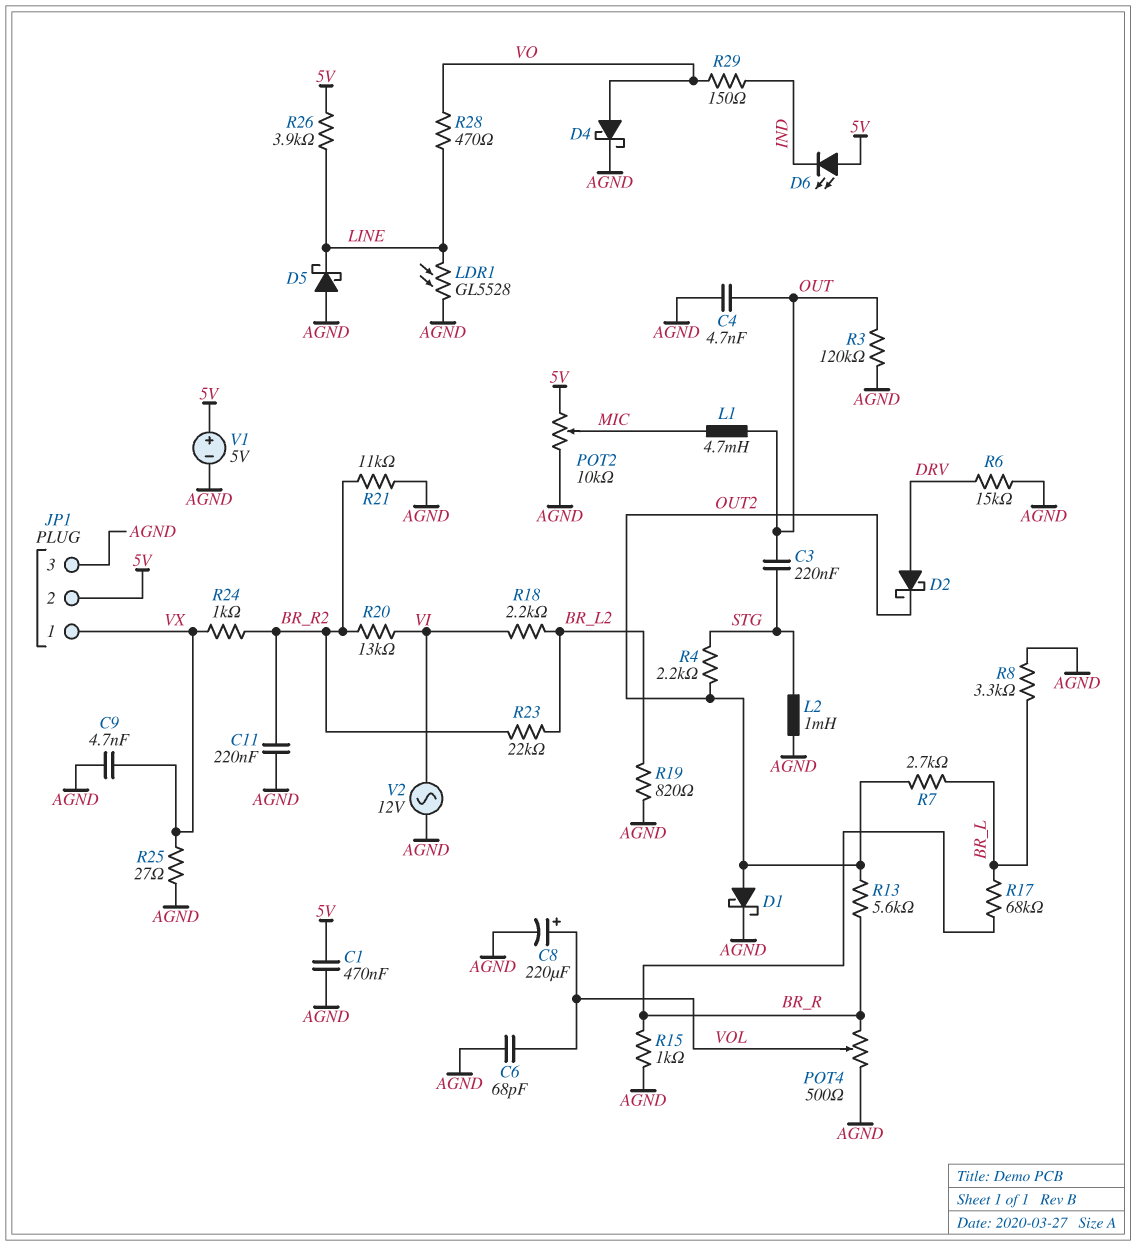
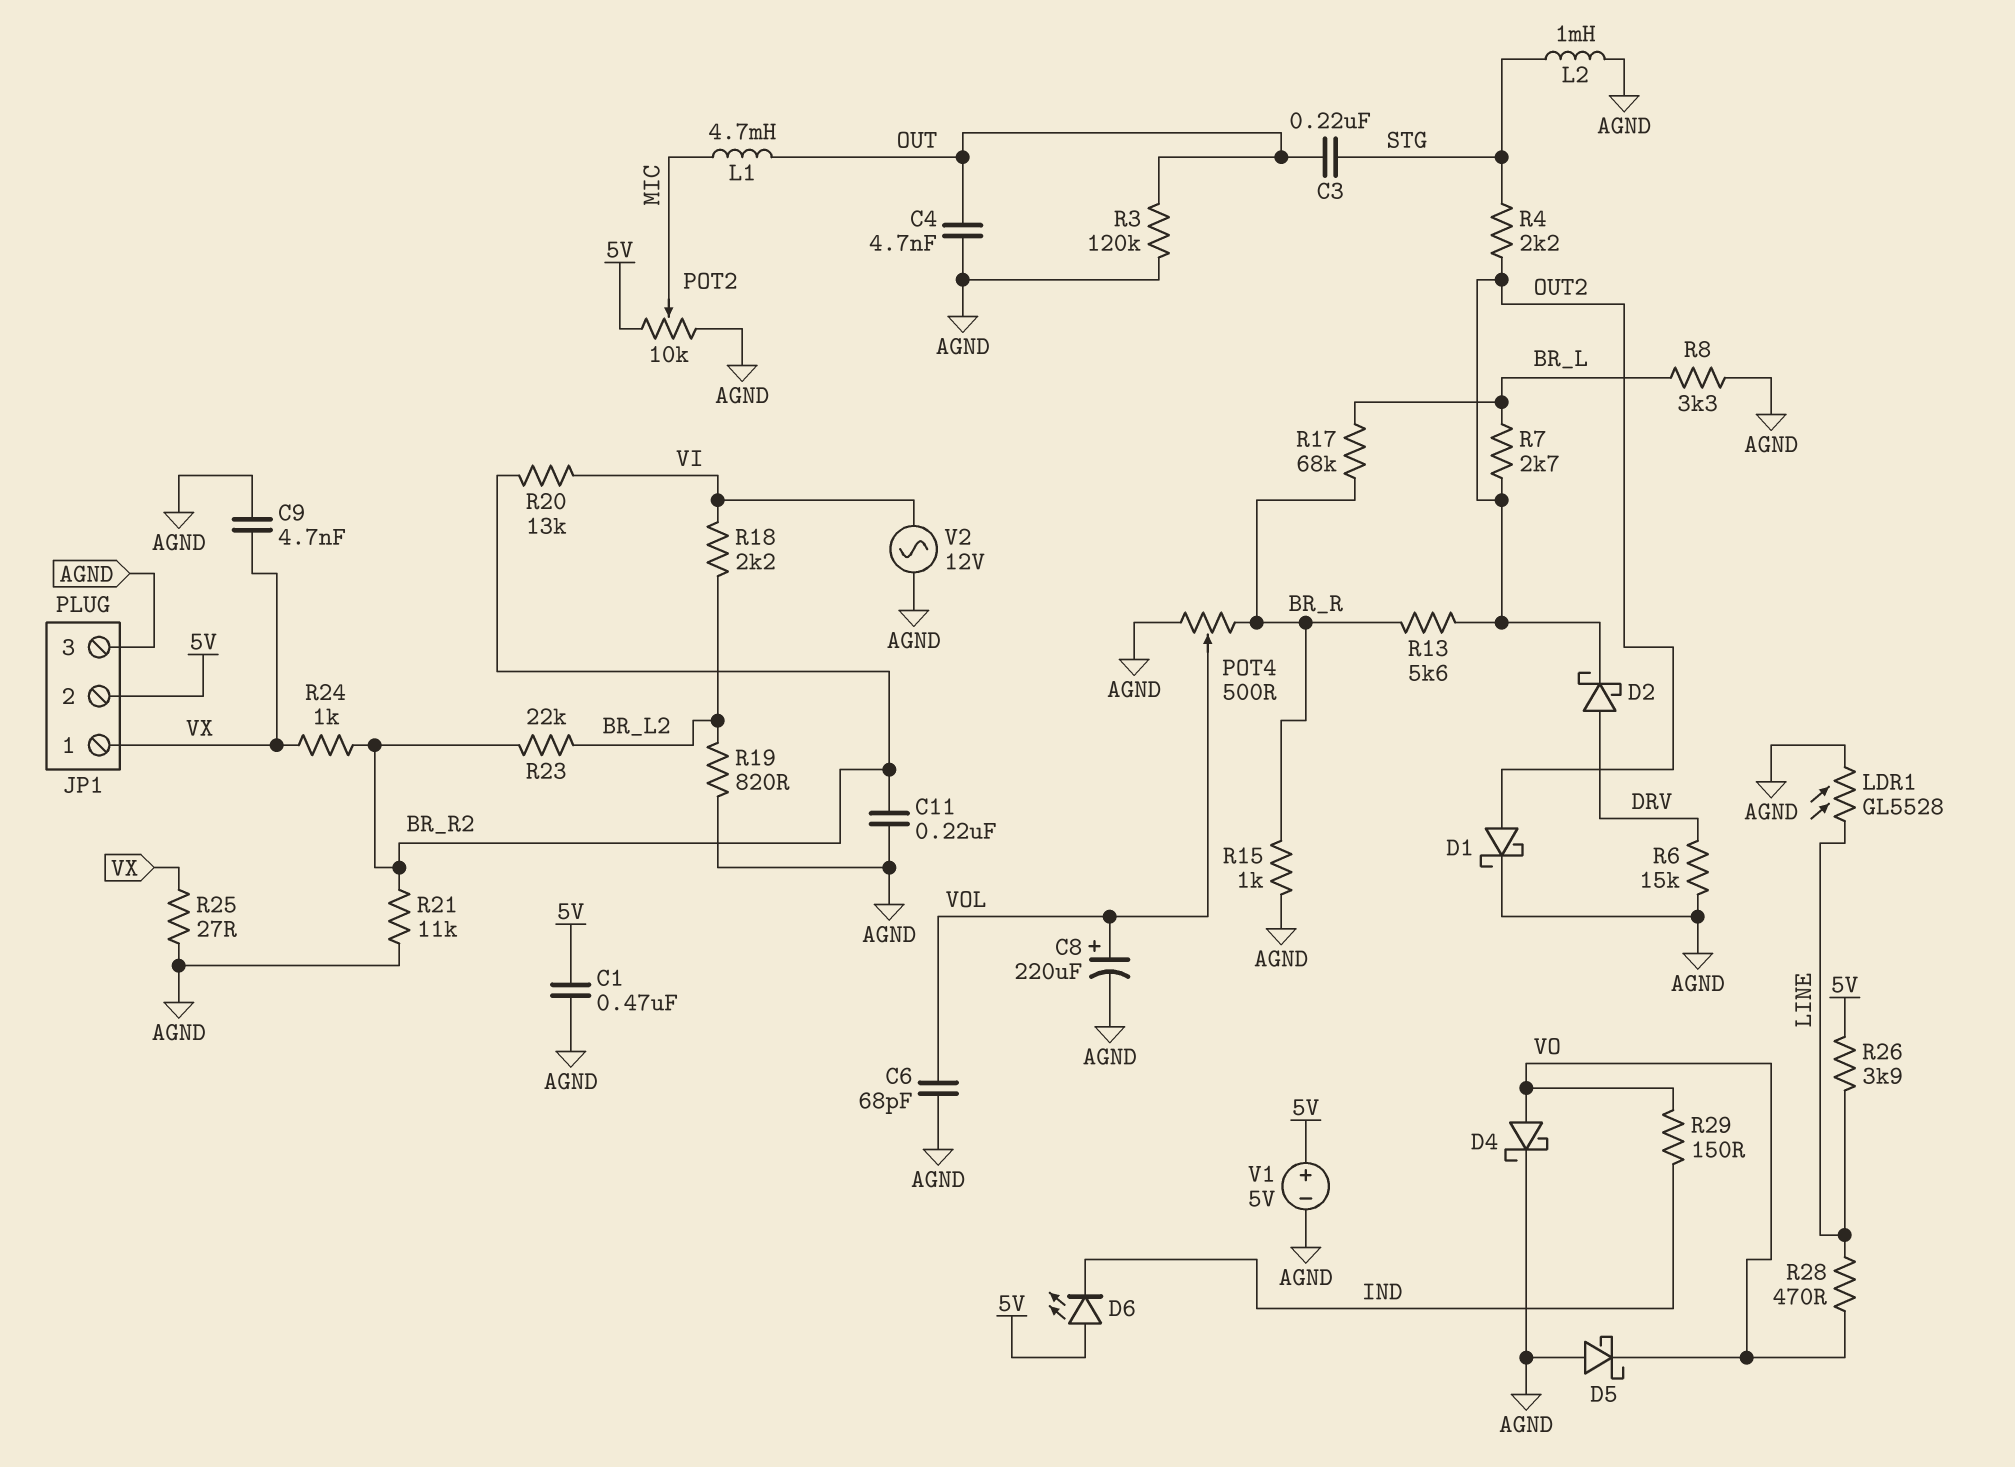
D5: schottky (A AGND, K LINE) -> schottky (A AGND, K VO)

